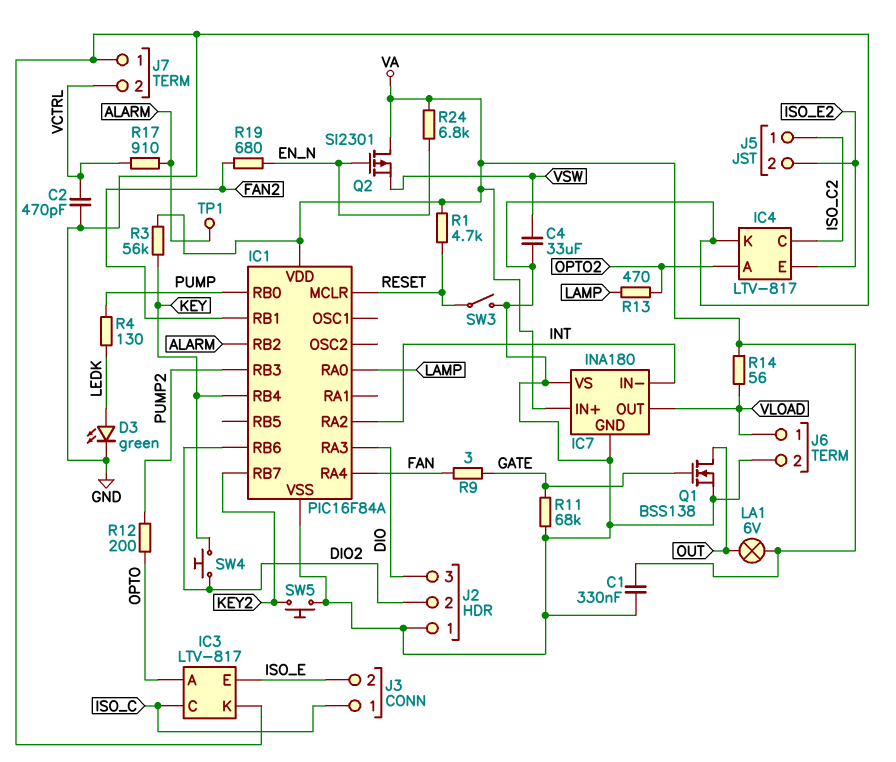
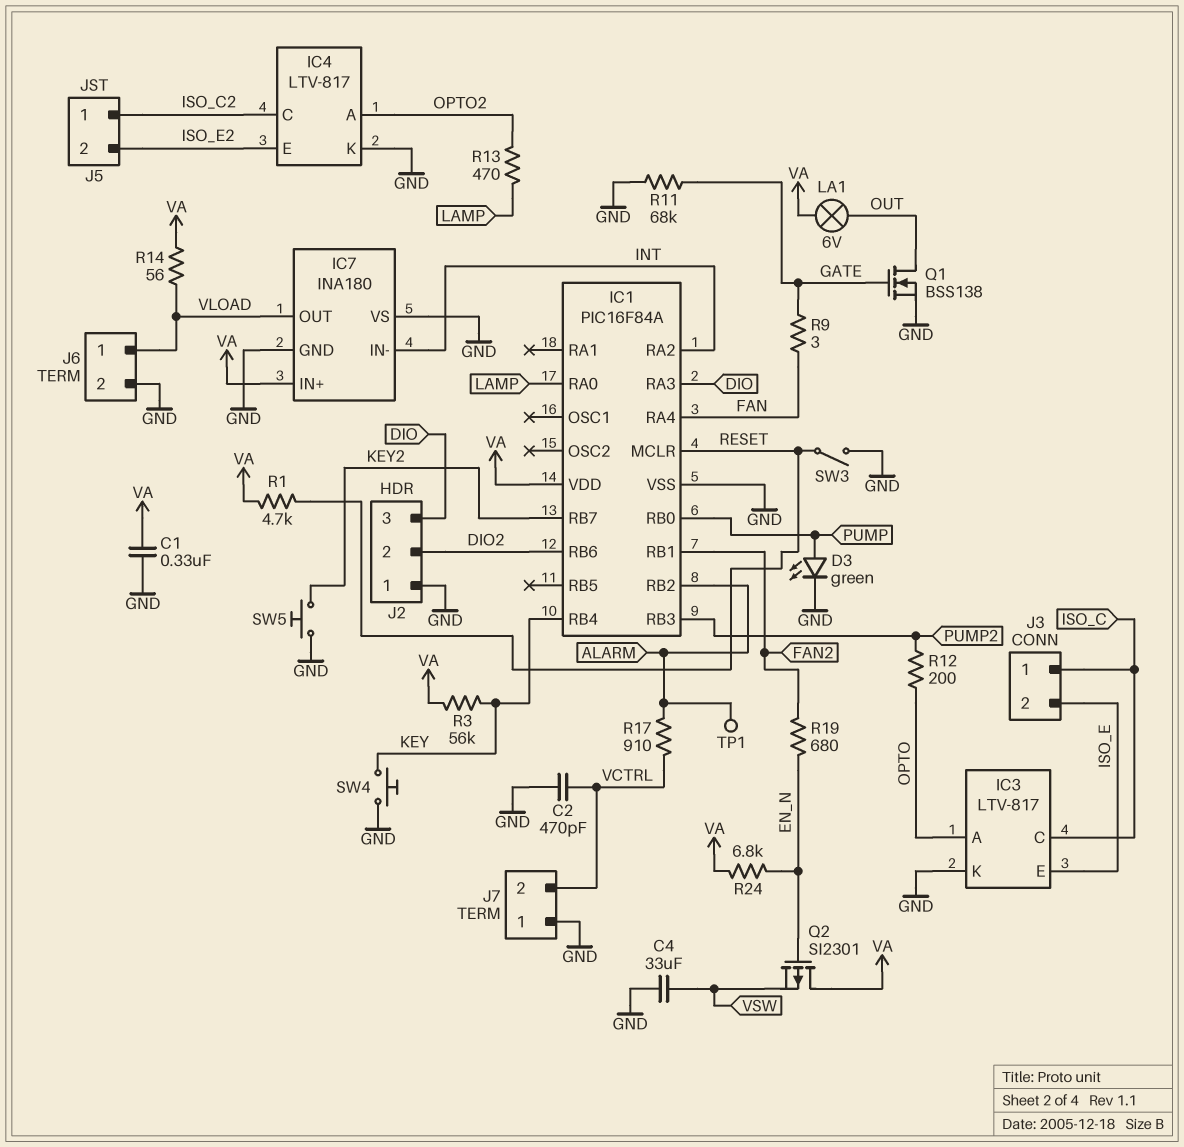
D3: LED green (A LEDK, K GND) -> LED green (A PUMP, K GND)
R4: 130 (LEDK, PUMP) -> none
SW4: button (DIO2, KEY) -> button (GND, KEY)

